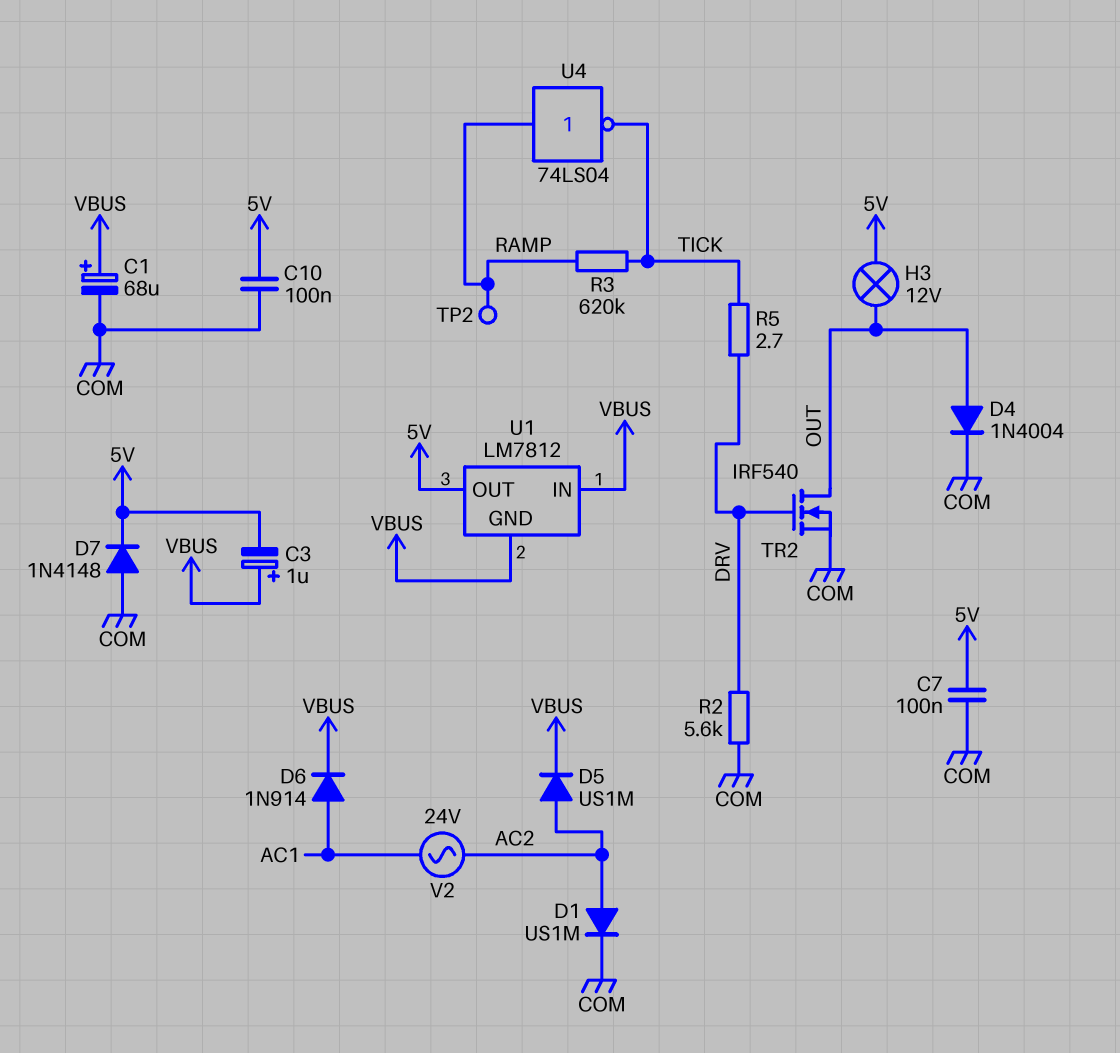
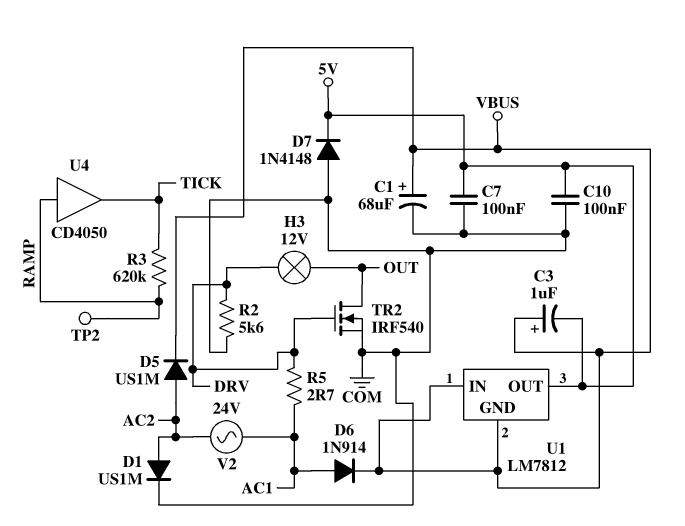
D4: diode 1N4004 (A OUT, K COM) -> none
H3: lamp 12V (5V, OUT) -> lamp 12V (DRV, OUT)
R5: 2.7 (DRV, TICK) -> 2.7 (AC1, DRV)
U4: NOT 74LS04 (in RAMP, out TICK) -> buffer CD4050 (in RAMP, out TICK)

